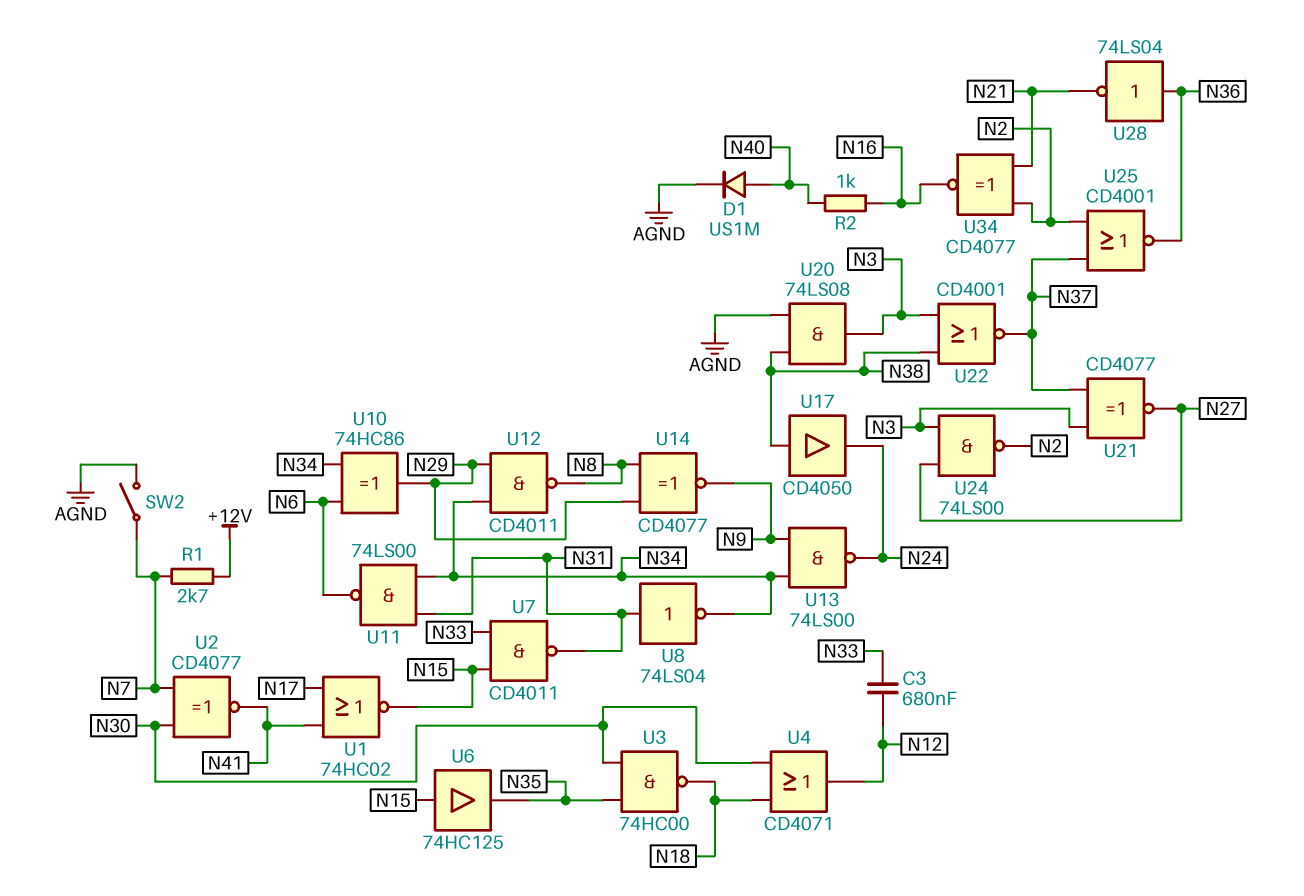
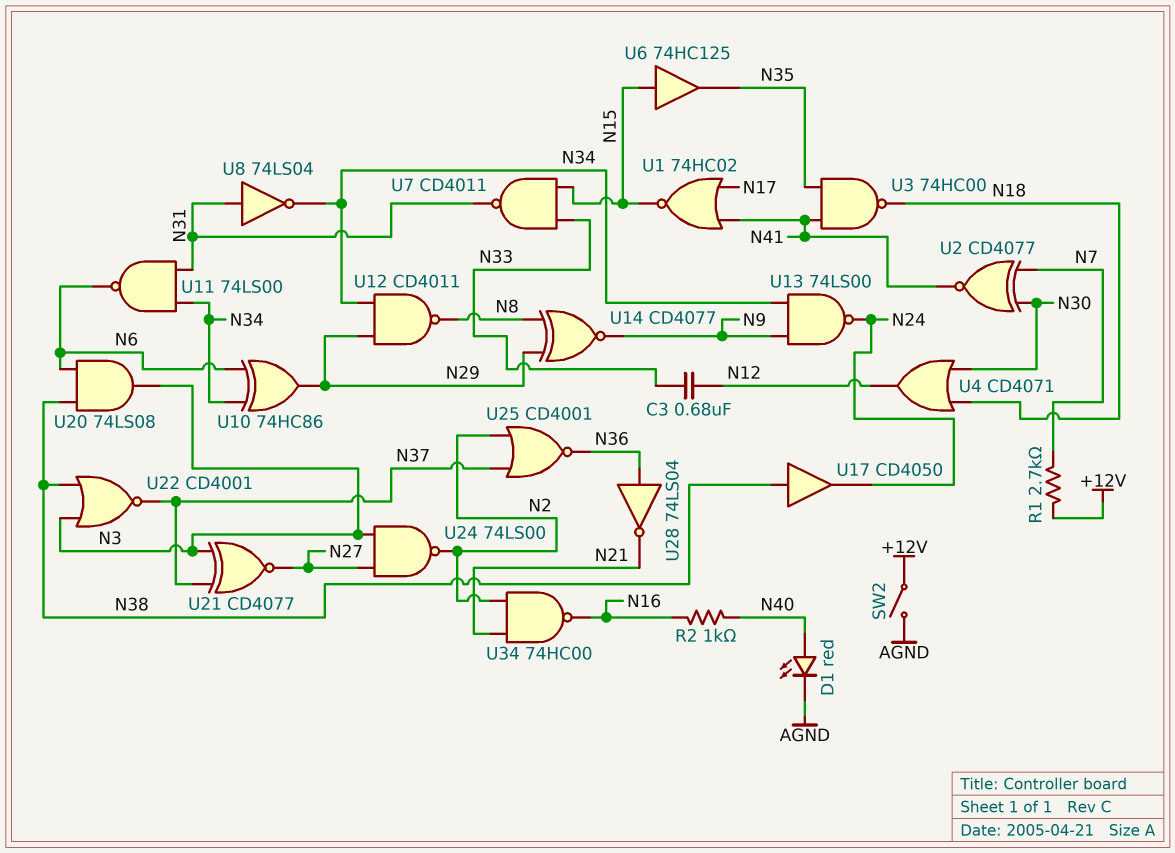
D1: diode US1M (A N40, K AGND) -> LED red (A N40, K AGND)
SW2: switch (AGND, N7) -> switch (+12V, AGND)
U3: NAND 74HC00 (in N30, in N35, out N18) -> NAND 74HC00 (in N35, in N41, out N18)
U20: AND 74LS08 (in AGND, in N38, out N3) -> AND 74LS08 (in N6, in N38, out N3)
U34: XNOR CD4077 (in N2, in N21, out N16) -> NAND 74HC00 (in N2, in N21, out N16)

